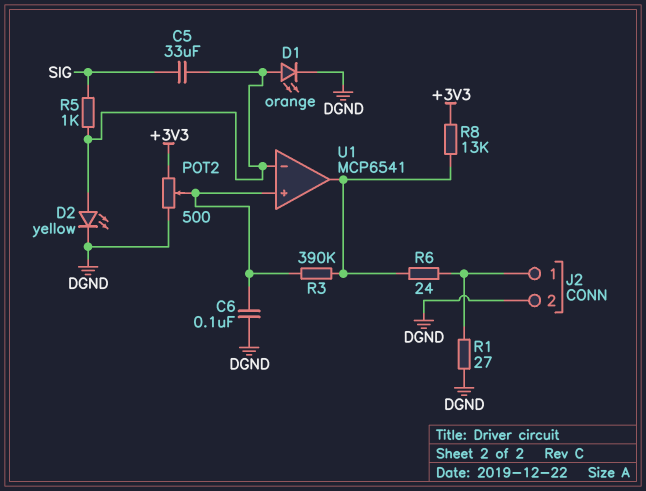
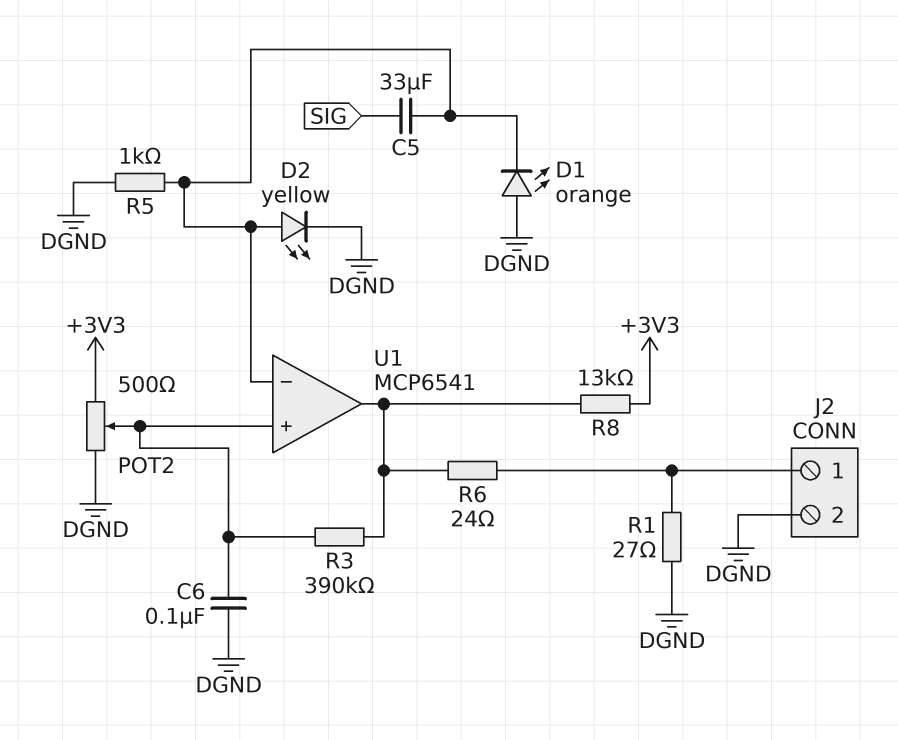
D1: LED orange (A U1/in-, K DGND) -> LED orange (A DGND, K U1/in-)
R5: 1k (SIG, U1/in-) -> 1k (DGND, U1/in-)

